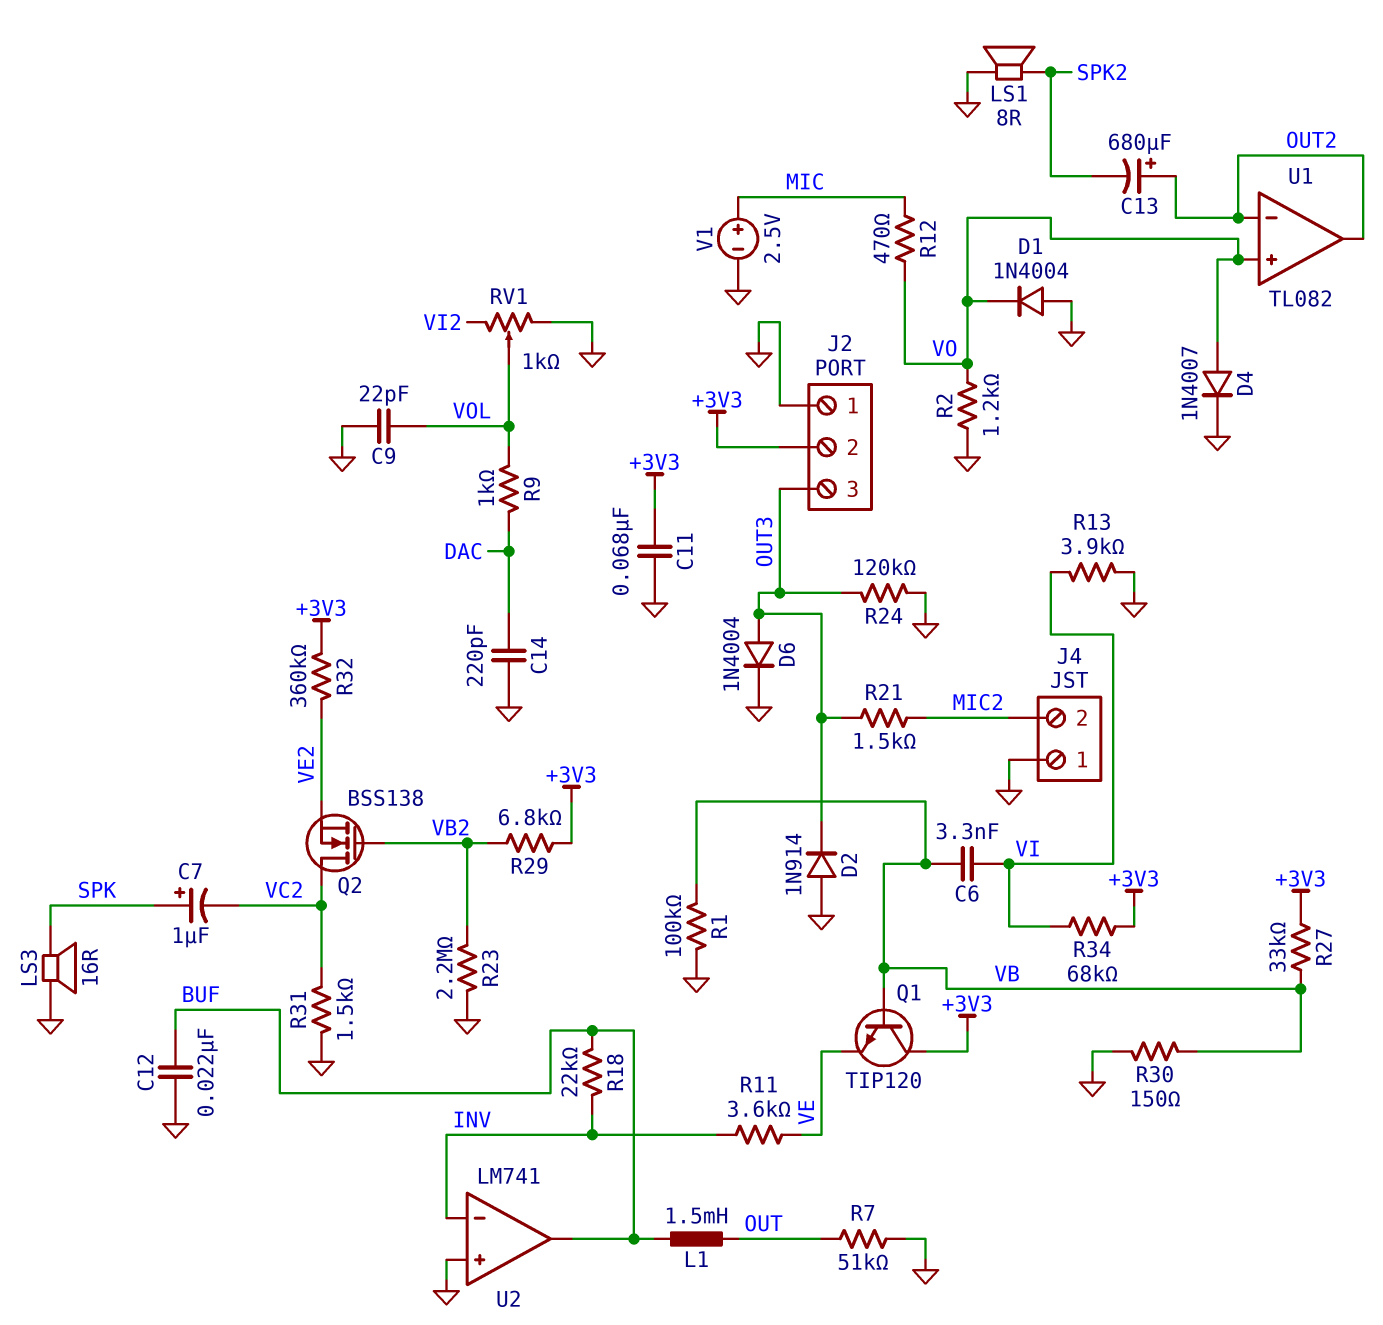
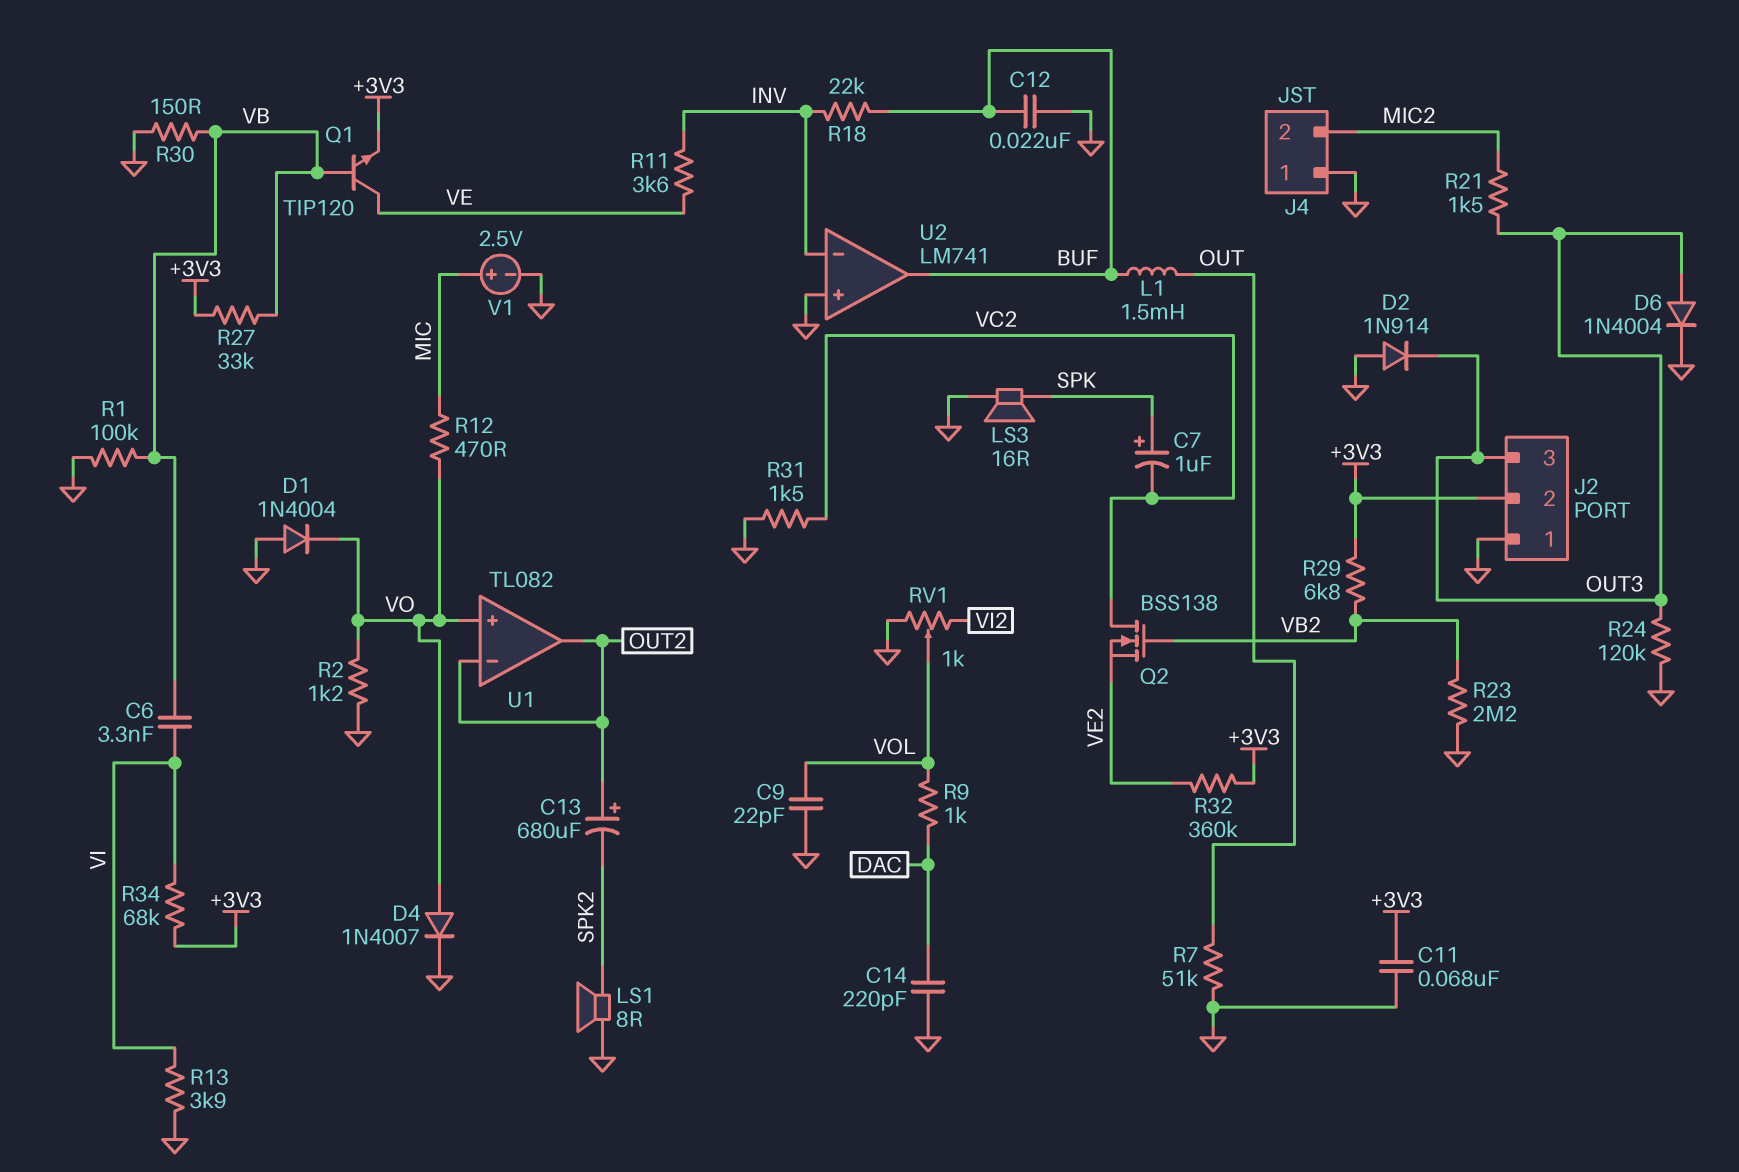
Q1: NPN TIP120 (B VB, C +3V3, E VE) -> NPN TIP120 (B VB, C VE, E +3V3)

